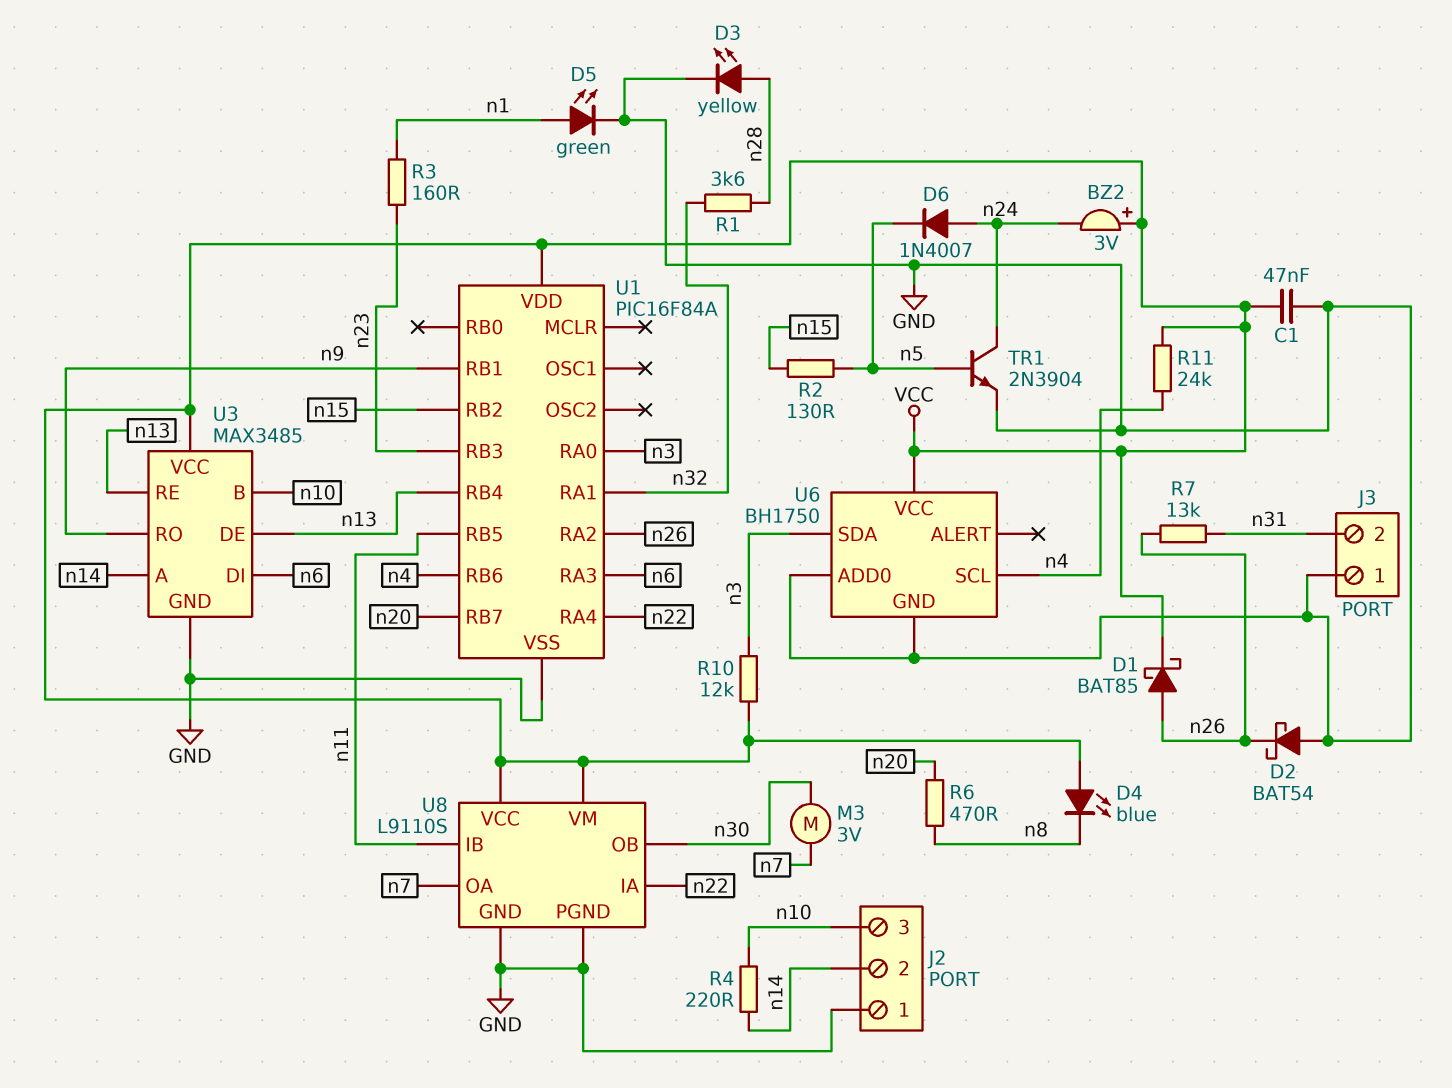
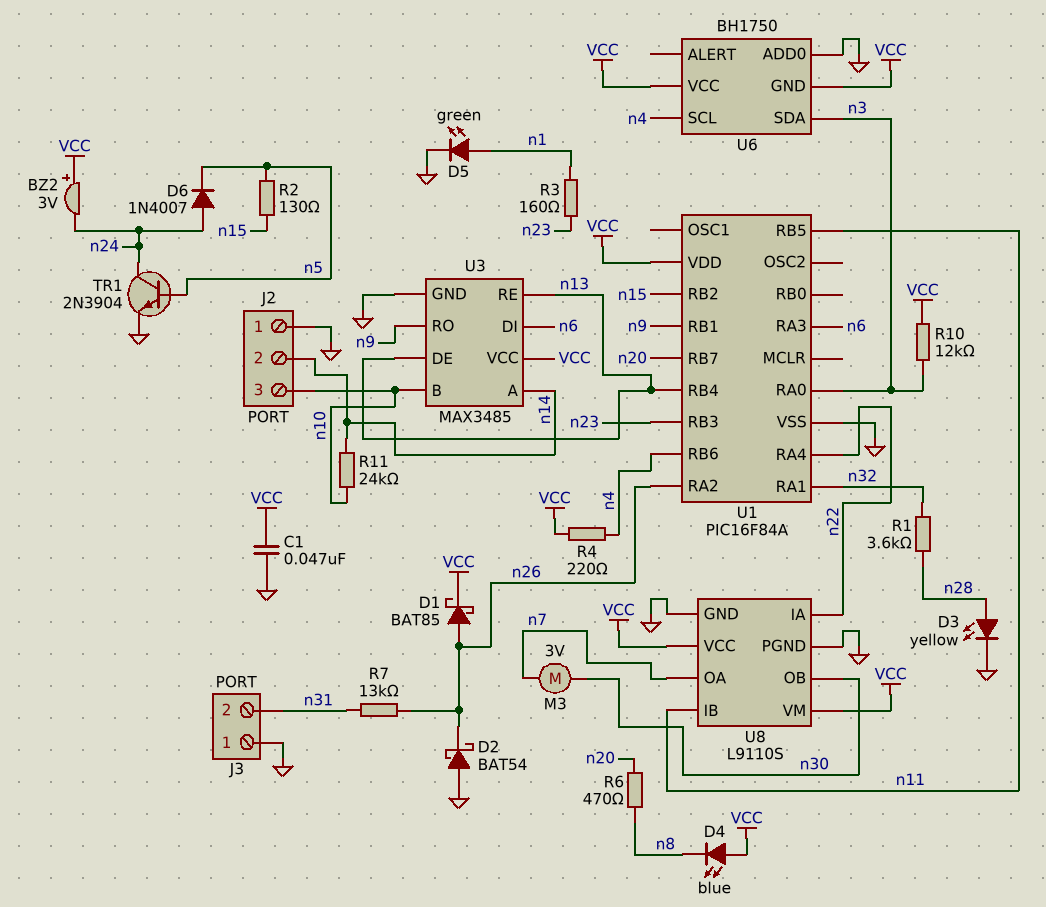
R4: 220 (n10, n14) -> 220 (VCC, n4)
R11: 24k (VCC, n4) -> 24k (n10, n14)
U6 pin GND: GND -> VCC

